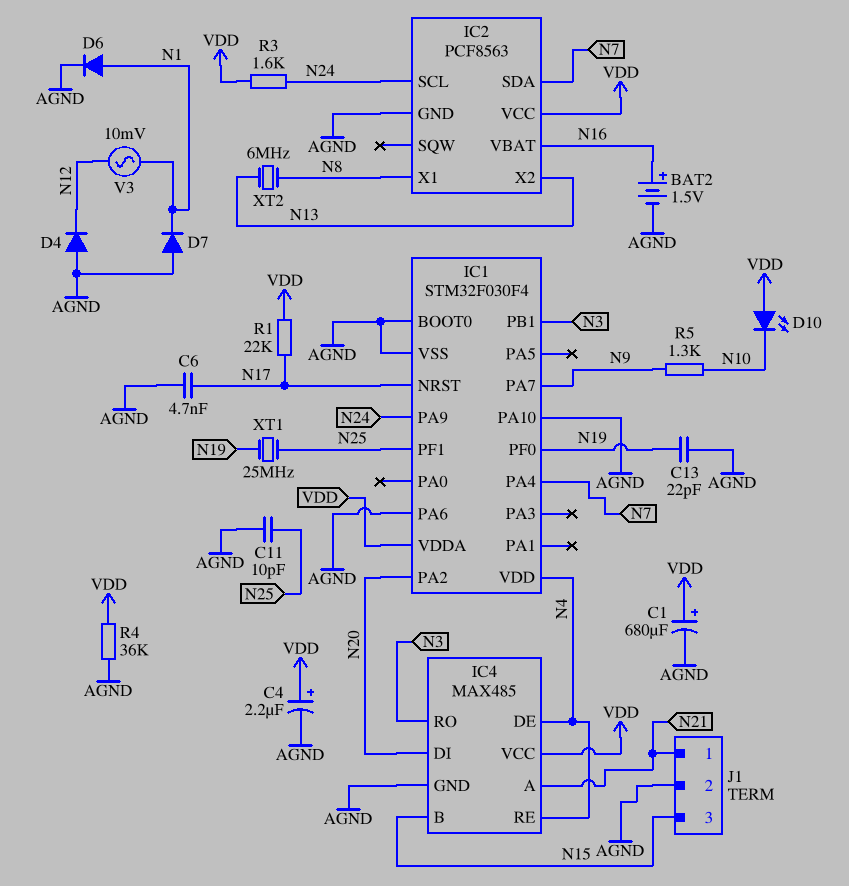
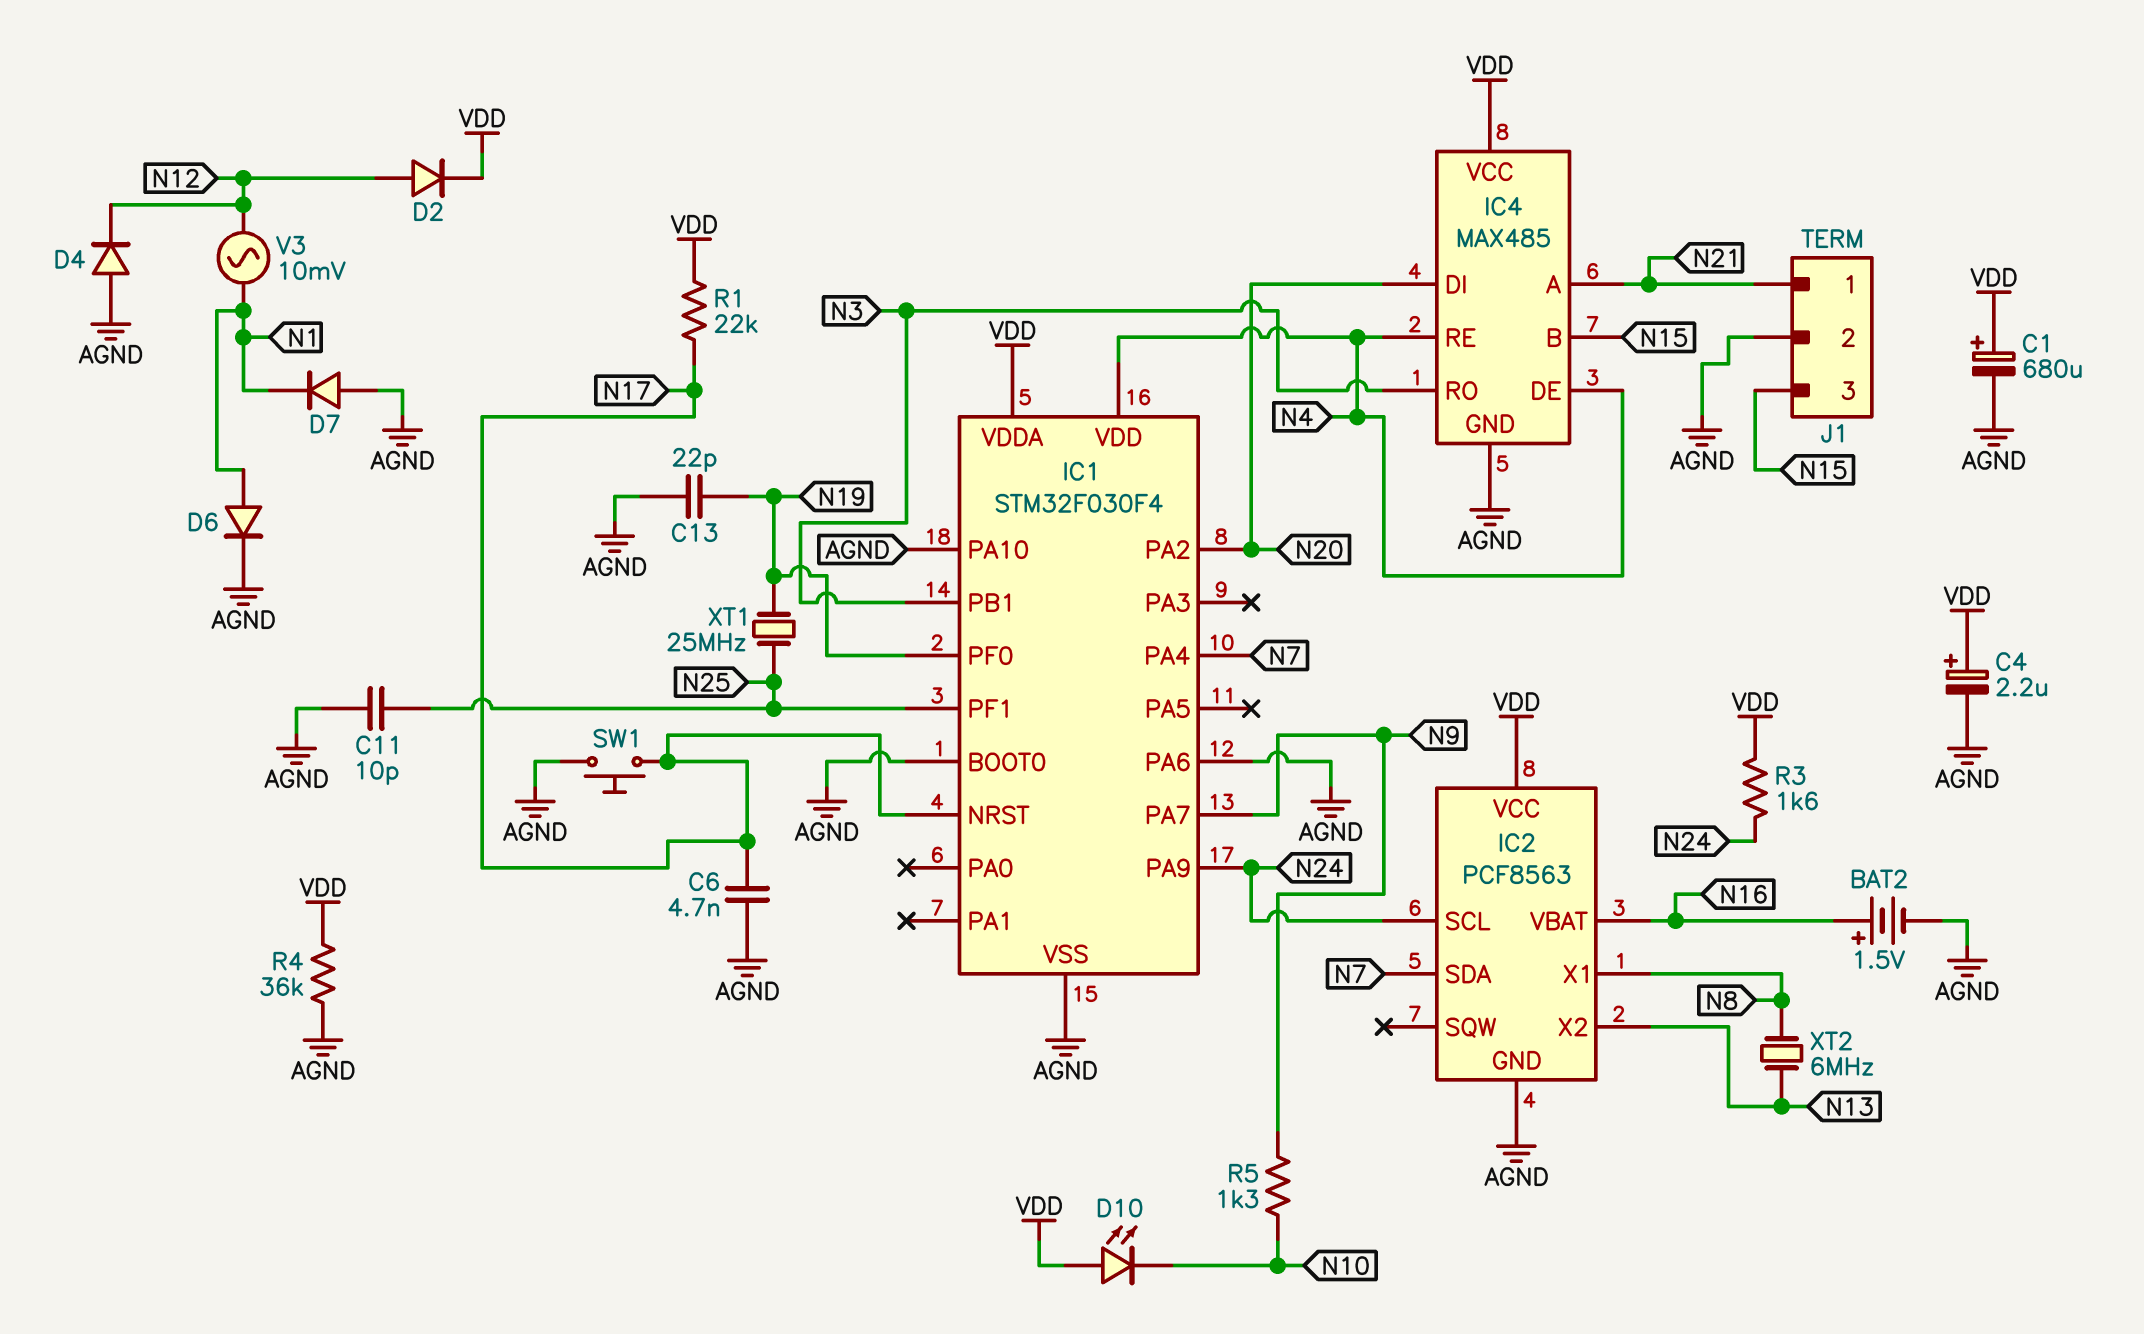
D2: none -> diode (A N12, K VDD)
SW1: none -> button (AGND, N17)

